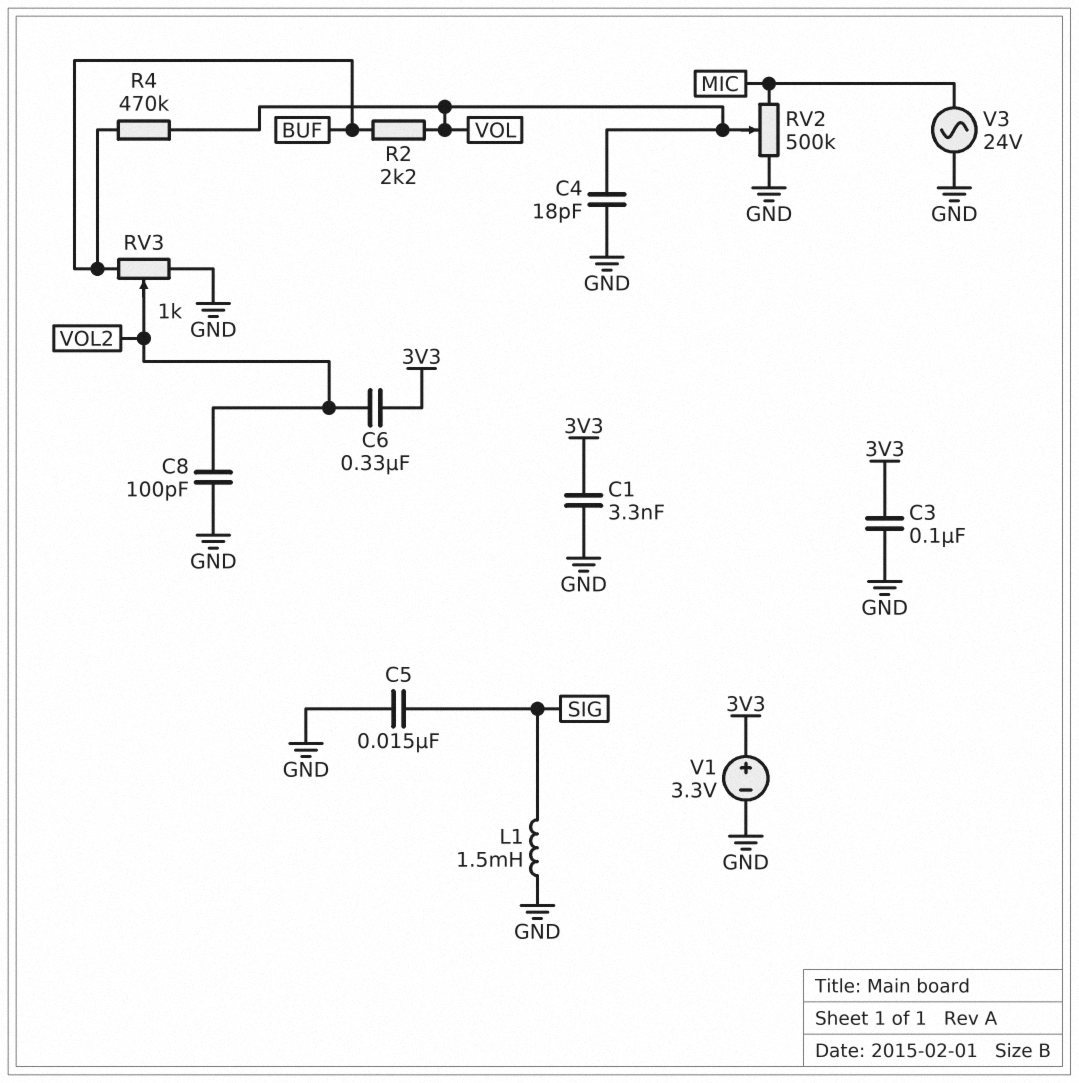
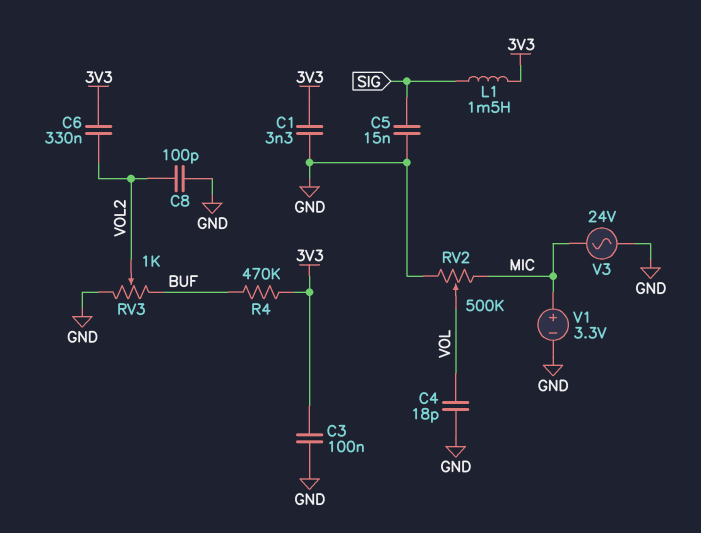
L1: 1.5mH (GND, SIG) -> 1.5mH (3V3, SIG)
R2: 2.2k (BUF, VOL) -> none
R4: 470k (BUF, VOL) -> 470k (3V3, BUF)
V1: 3.3V (plus 3V3, minus GND) -> 3.3V (plus MIC, minus GND)

